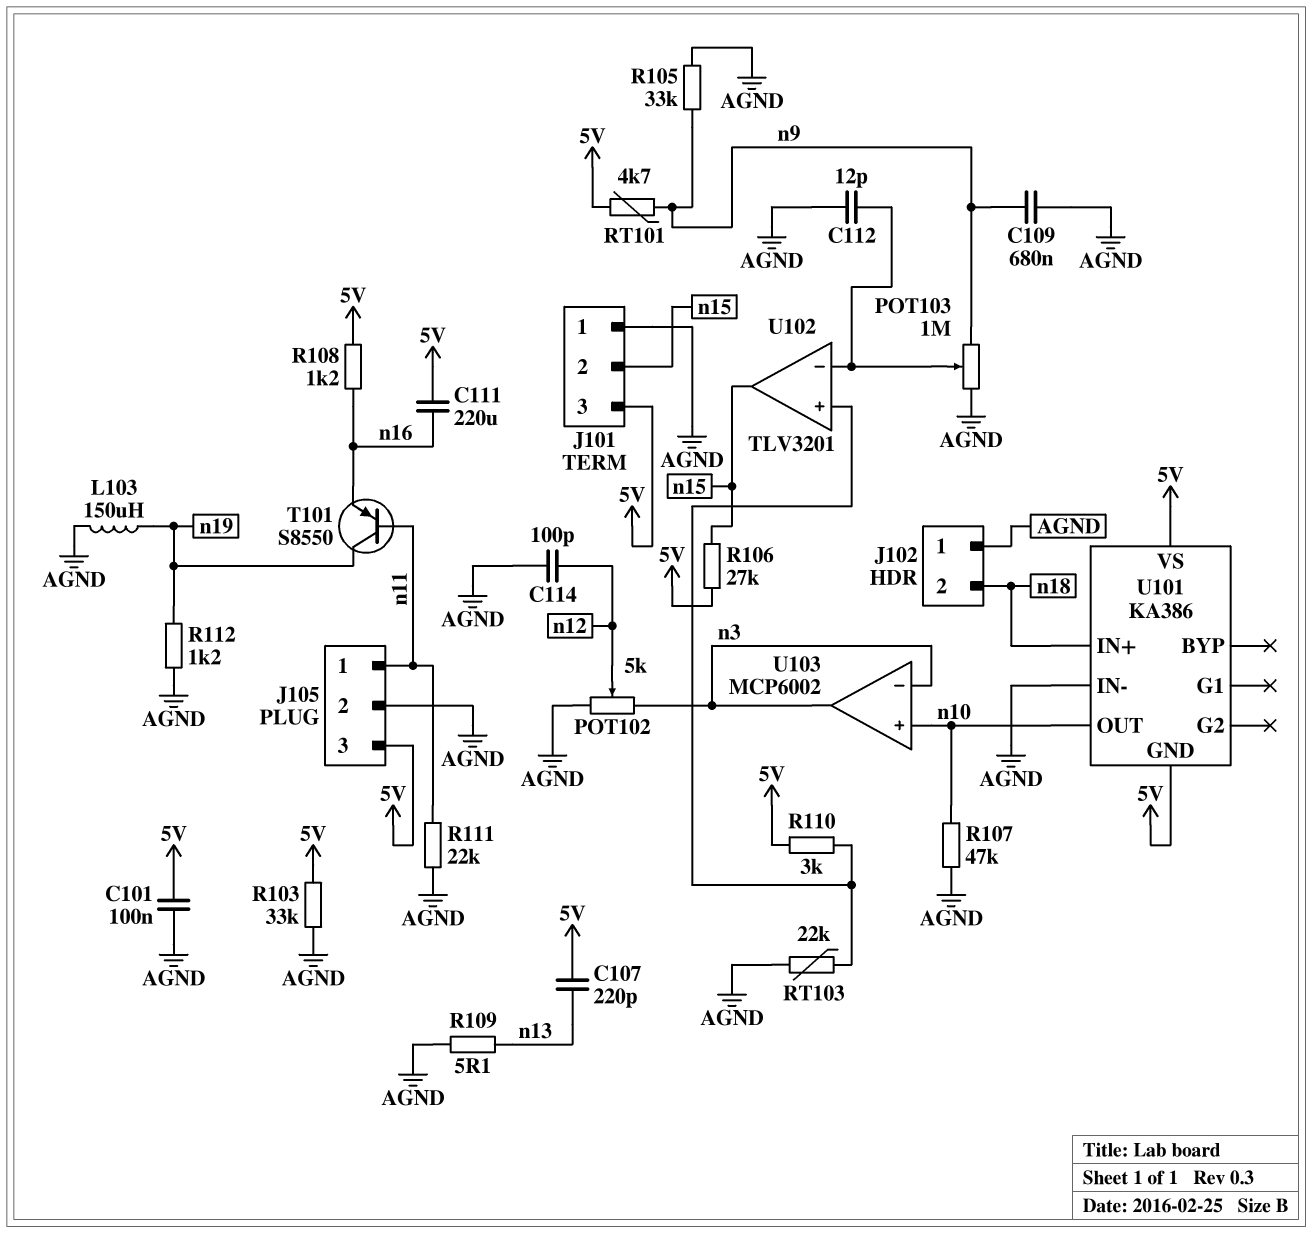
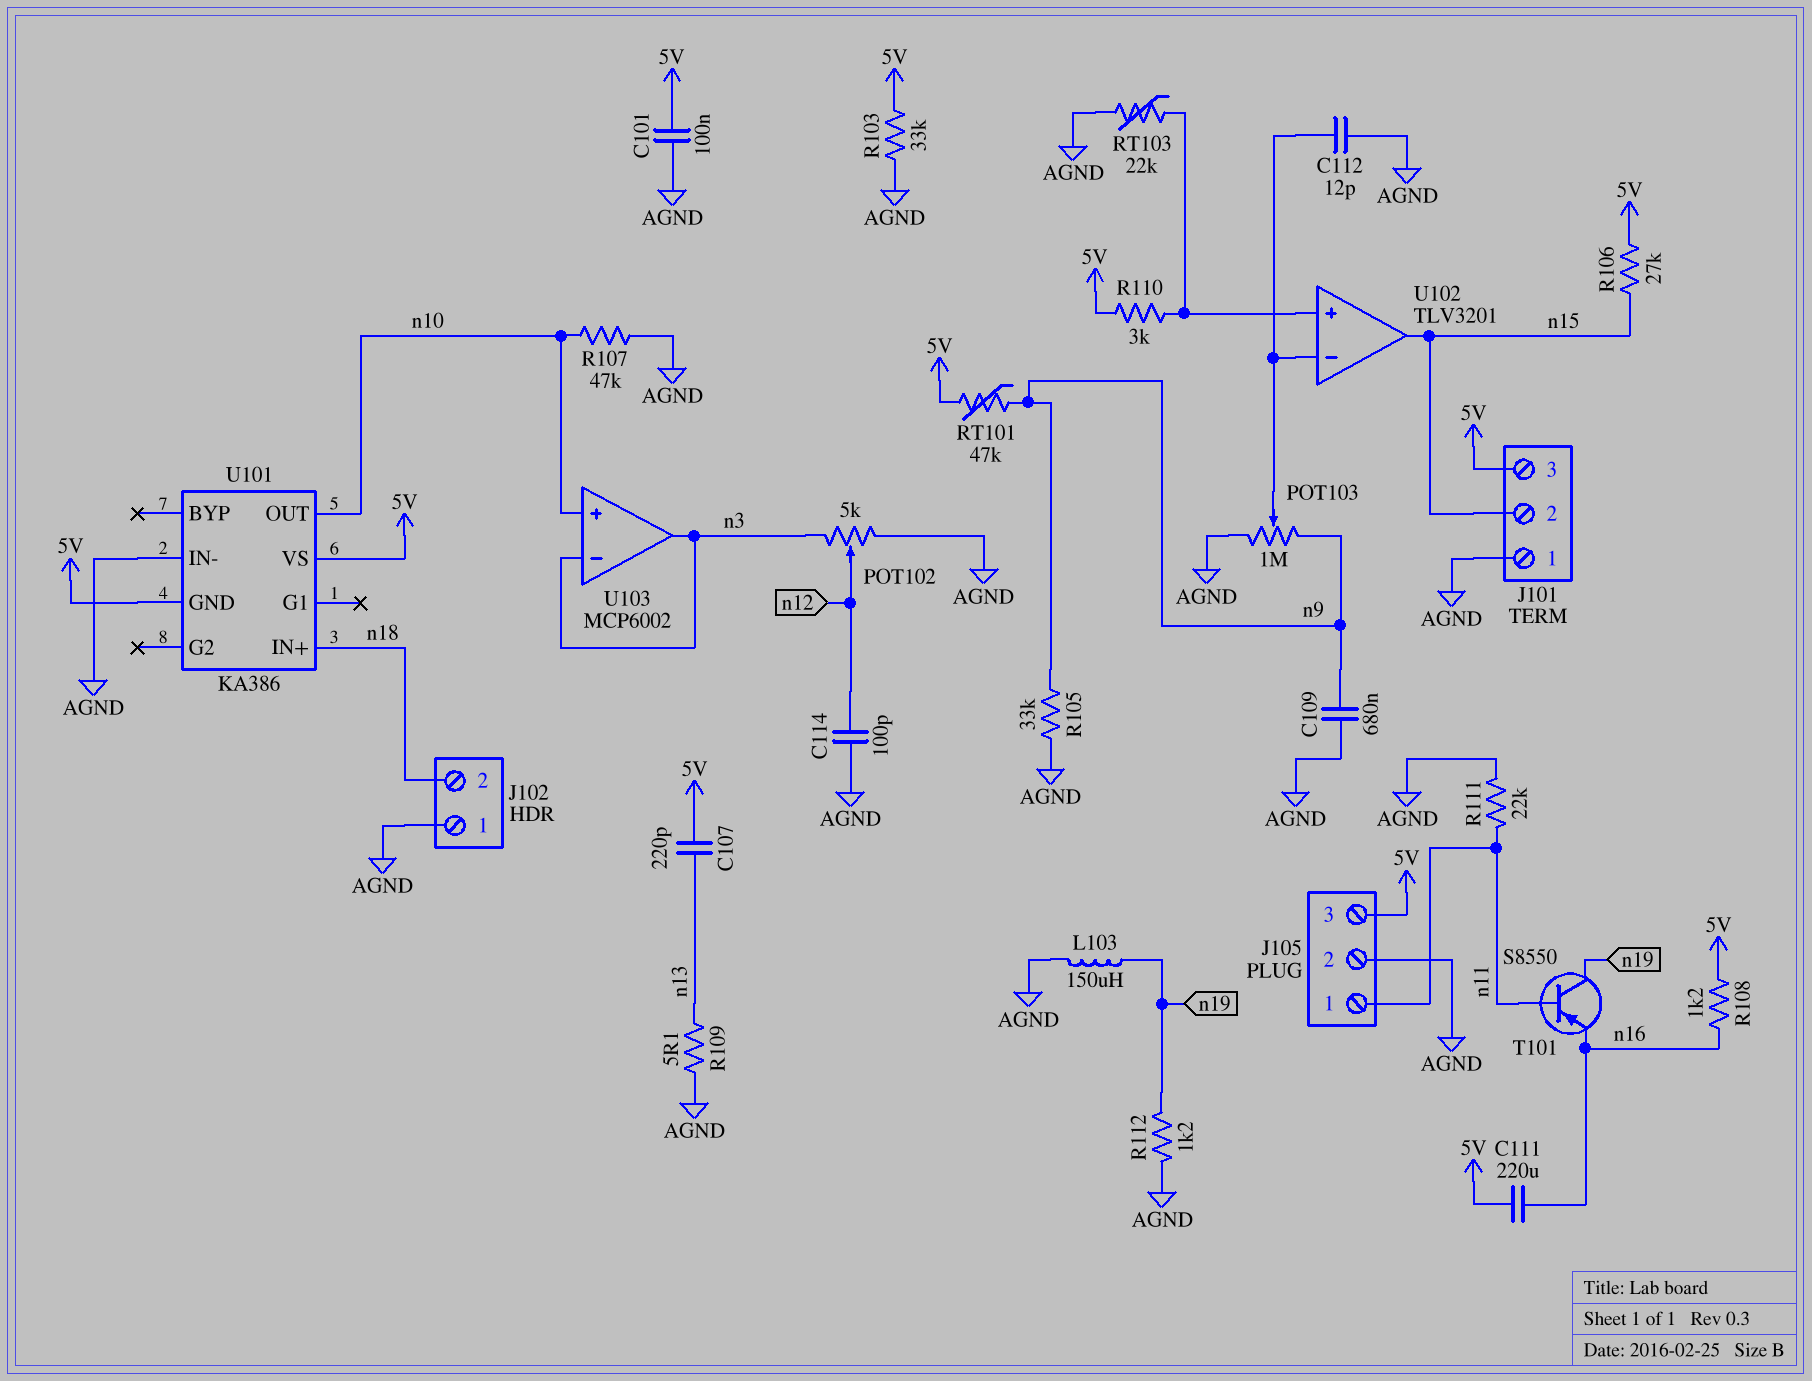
RT101: 4.7k (5V, n9) -> 47k (5V, n9)

